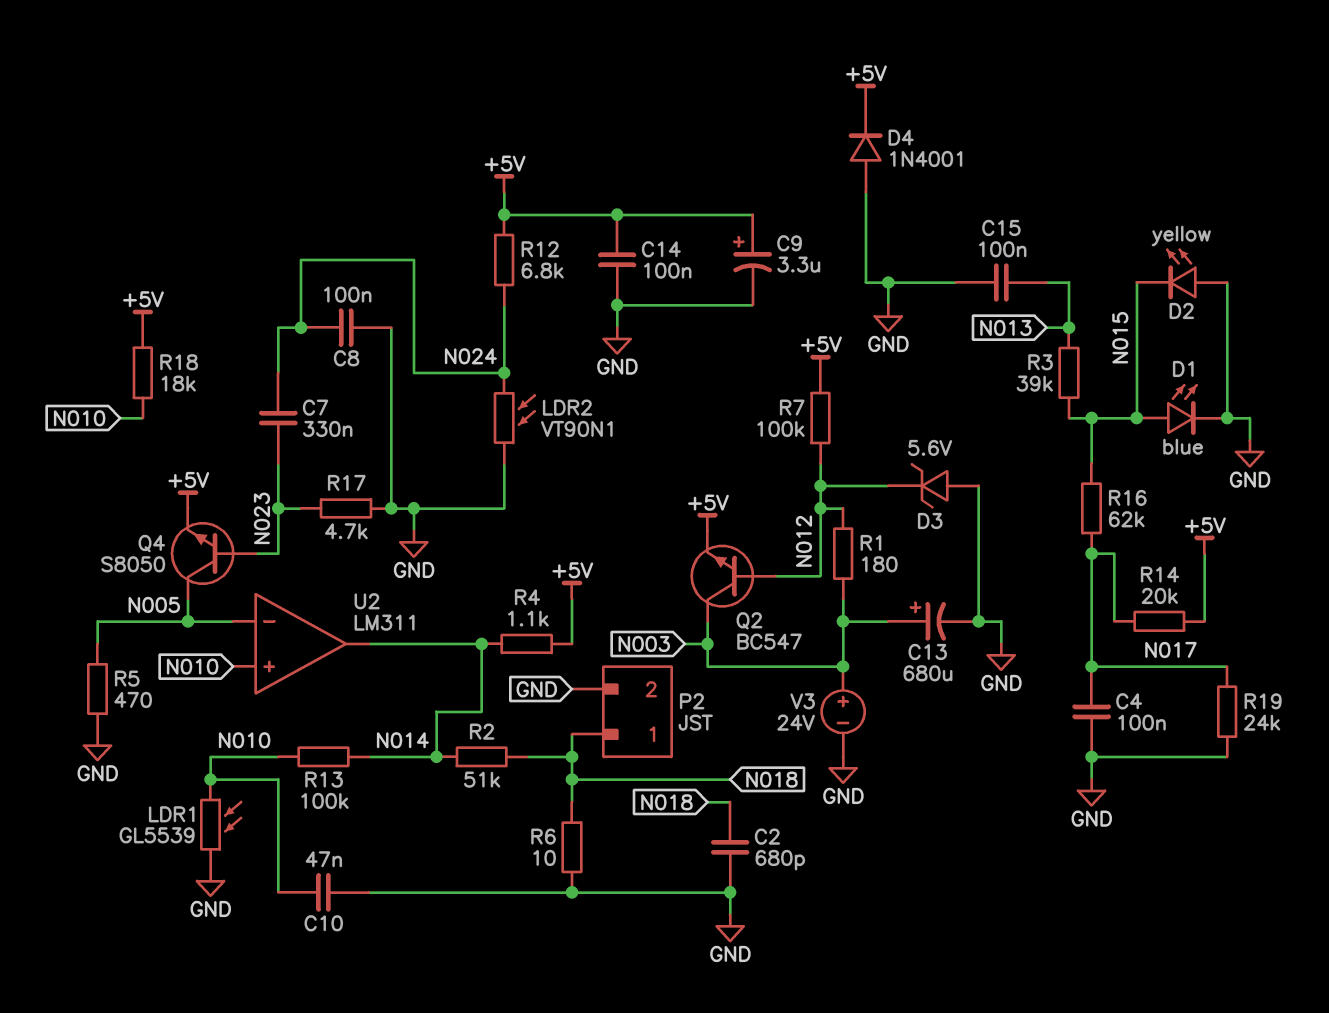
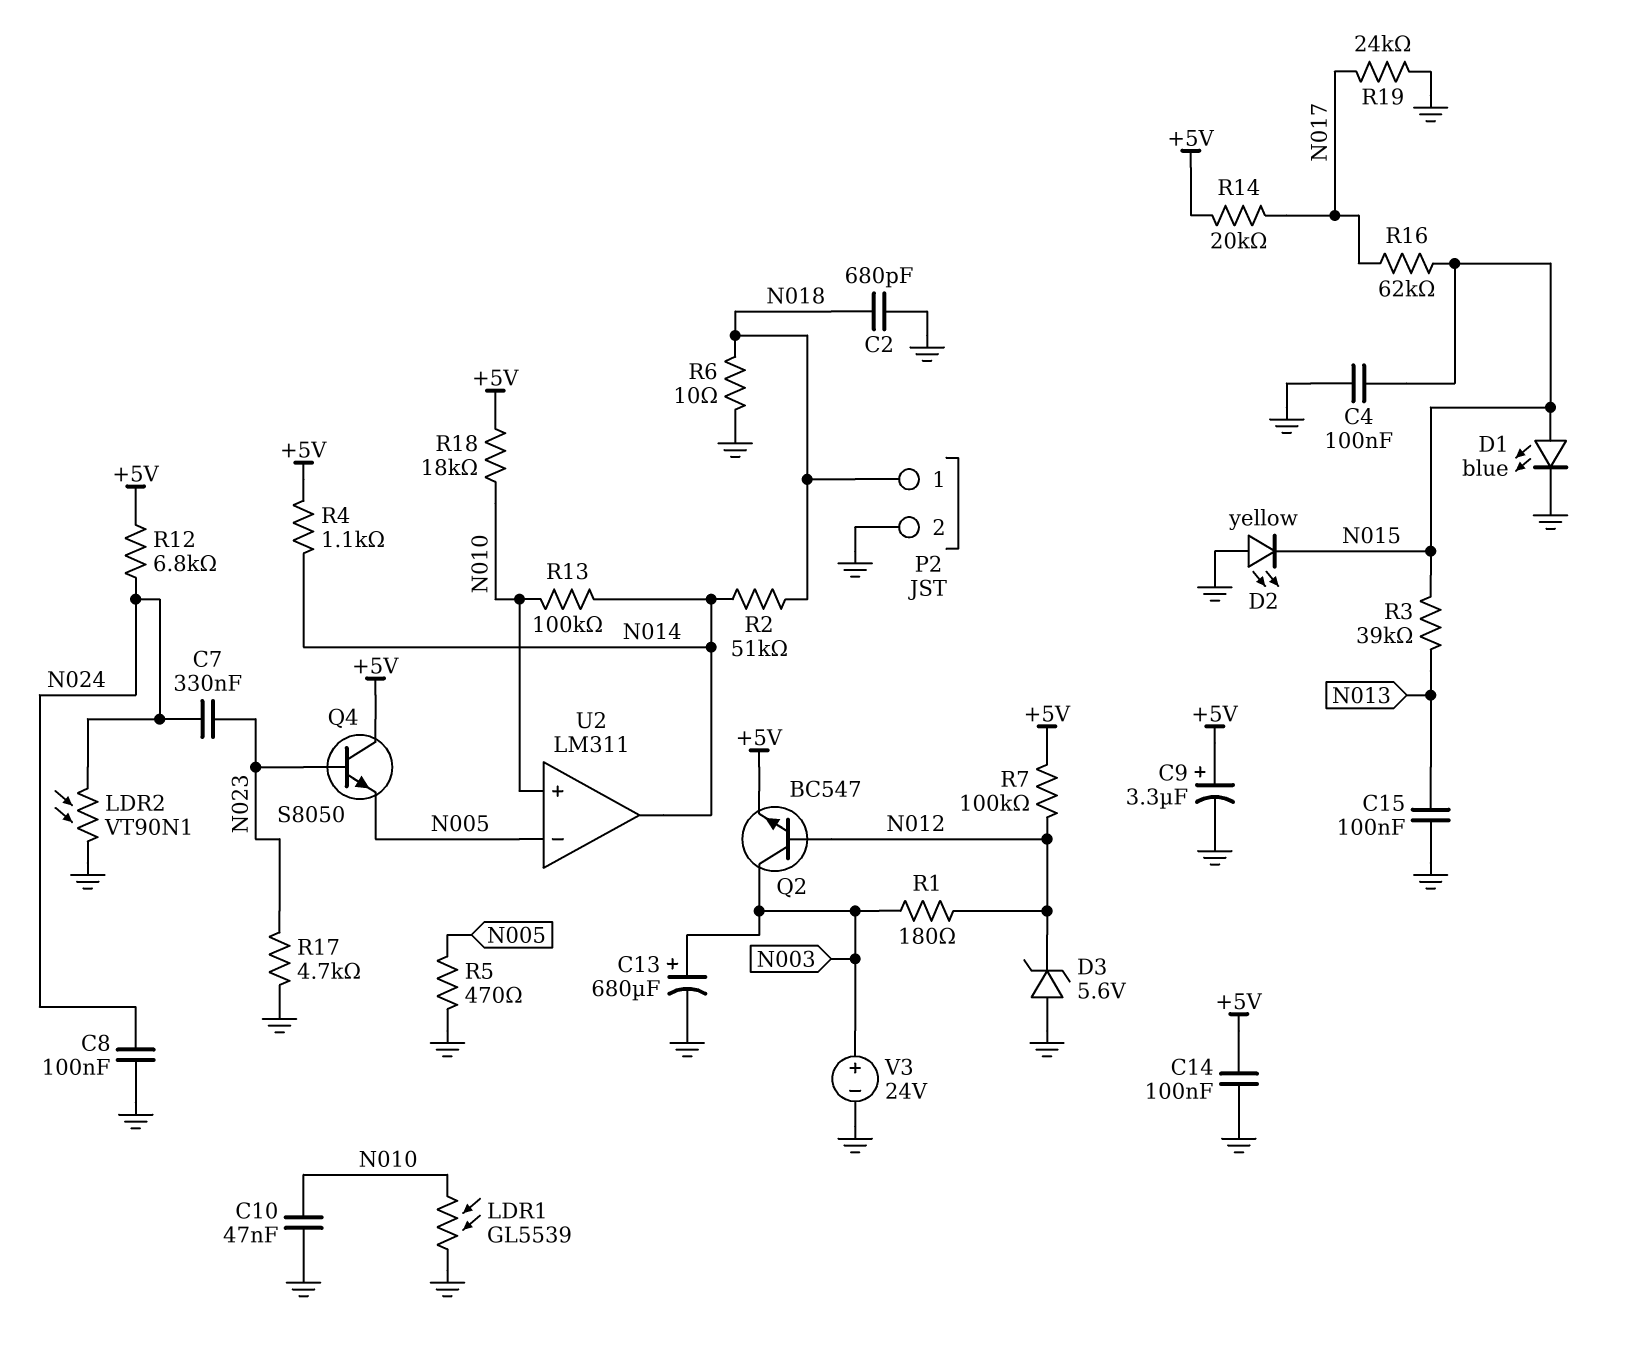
C4: 100nF (GND, N017) -> 100nF (GND, N015)
D4: diode 1N4001 (A GND, K +5V) -> none
Q4: NPN S8050 (B N023, C N005, E +5V) -> NPN S8050 (B N023, C +5V, E N005)

